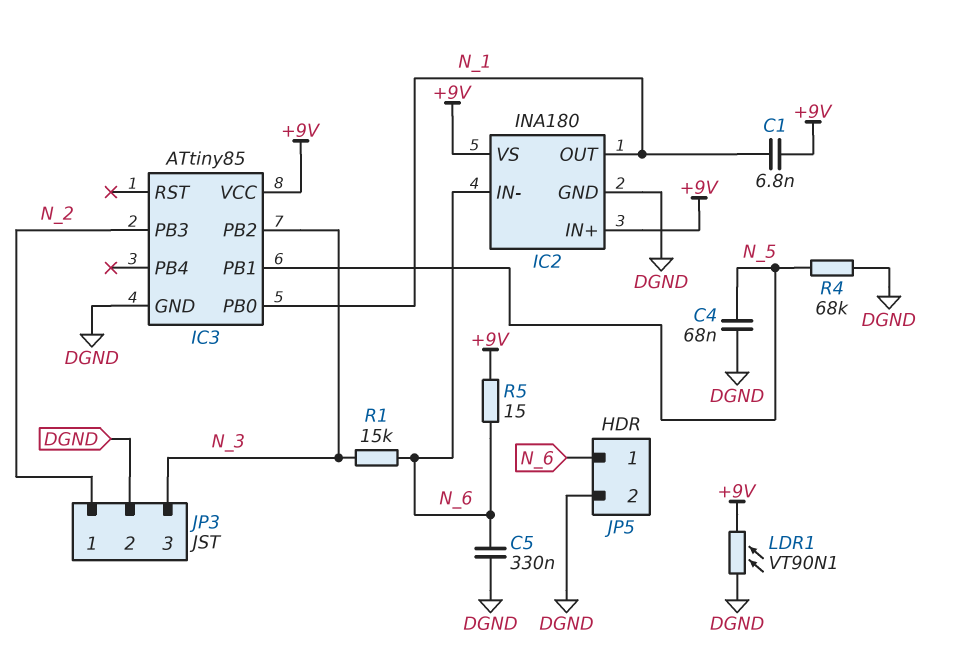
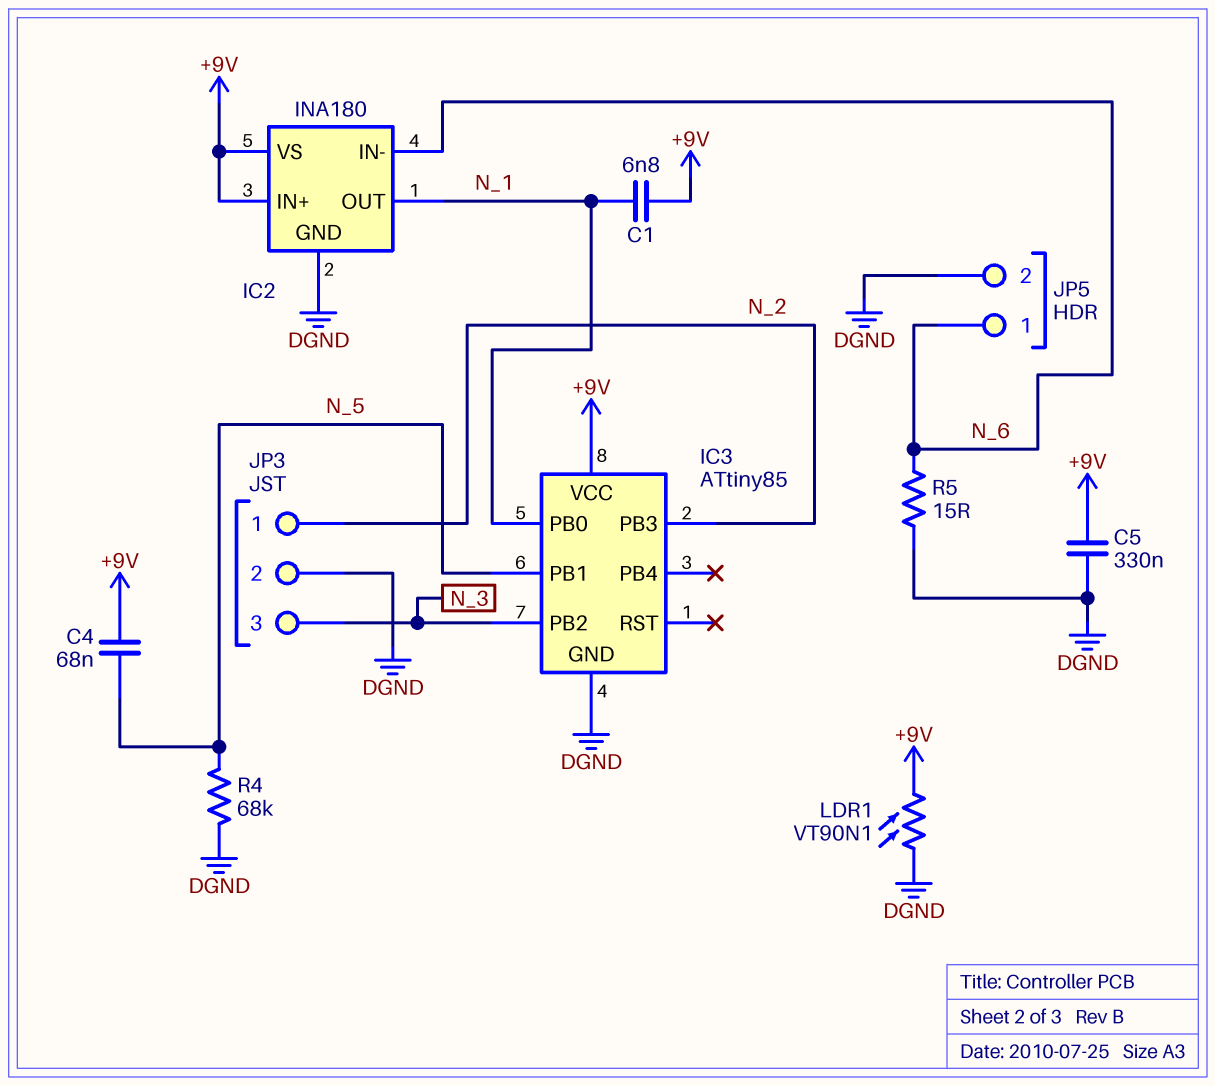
C4: 68nF (DGND, N_5) -> 68nF (+9V, N_5)
C5: 330nF (DGND, N_6) -> 330nF (+9V, DGND)
R1: 15k (N_3, N_6) -> none
R5: 15 (+9V, N_6) -> 15 (DGND, N_6)

